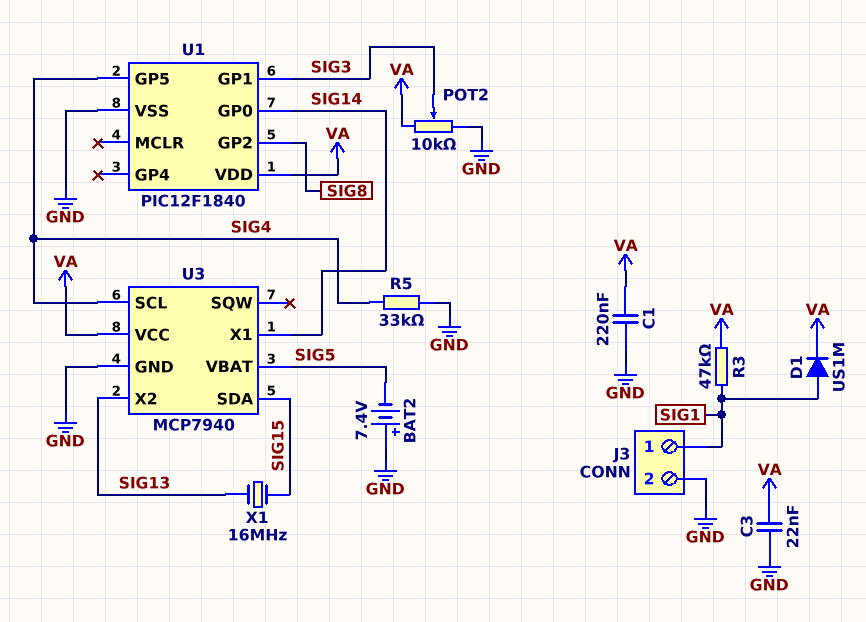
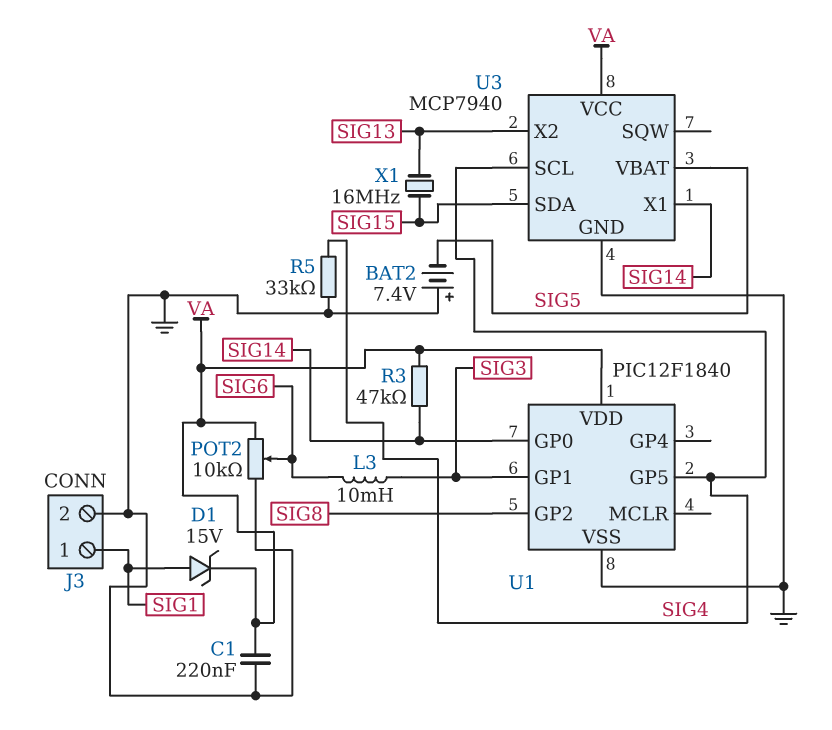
C3: 22nF (GND, VA) -> none
D1: diode US1M (A SIG1, K VA) -> zener 15V (A SIG1, K VA)
L3: none -> 10mH (SIG3, SIG6)
POT2: 10k (GND, VA, wiper SIG3) -> 10k (GND, VA, wiper SIG6)
R3: 47k (SIG1, VA) -> 47k (SIG14, VA)

